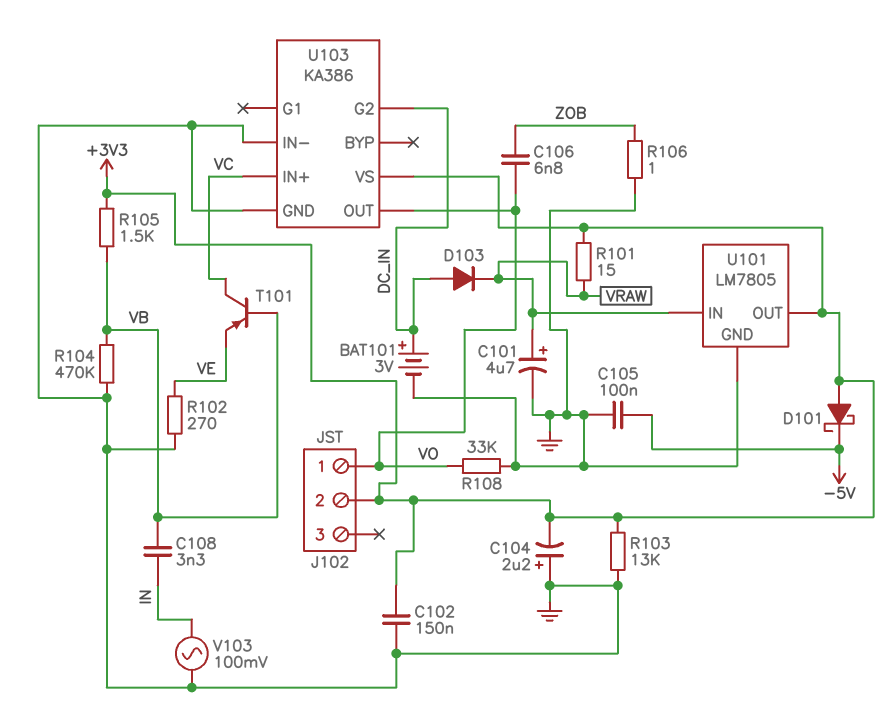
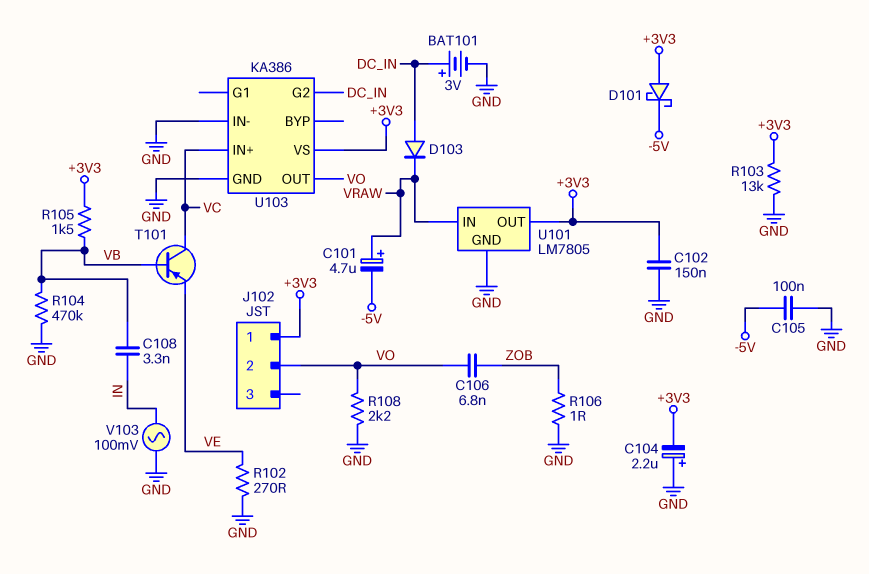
C101: 4.7uF (plus VRAW, minus GND) -> 4.7uF (plus VRAW, minus -5V)
J102 pin 1: VO -> +3V3
J102 pin 2: +3V3 -> VO
R101: 15 (+3V3, VRAW) -> none
R108: 33k (GND, VO) -> 2.2k (GND, VO)

